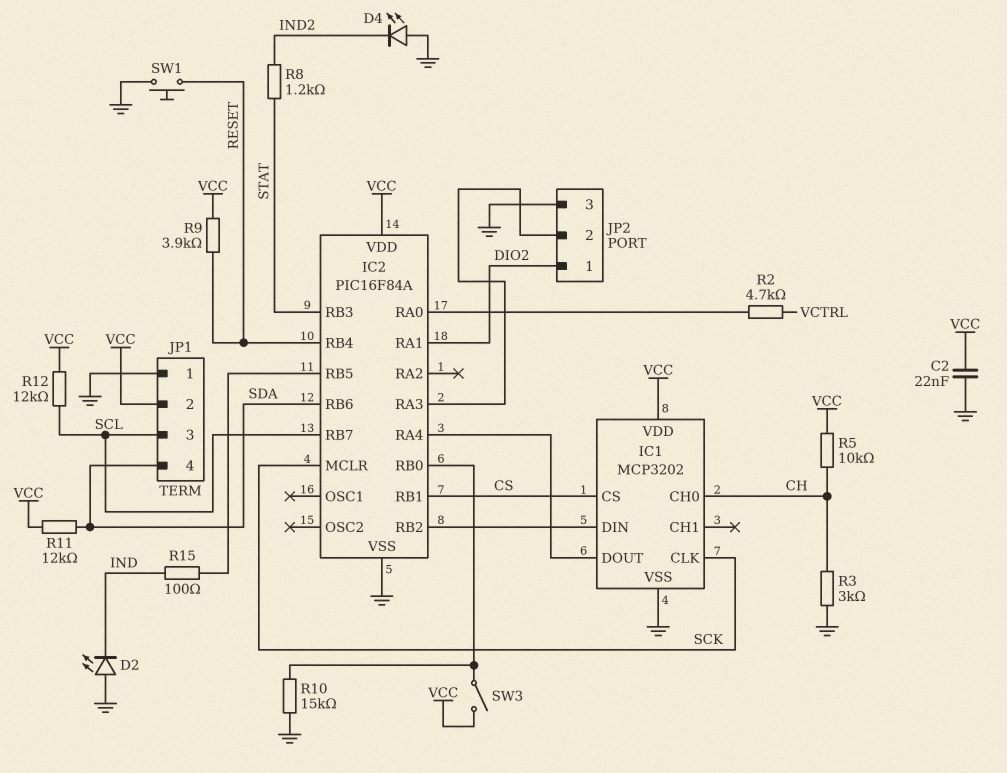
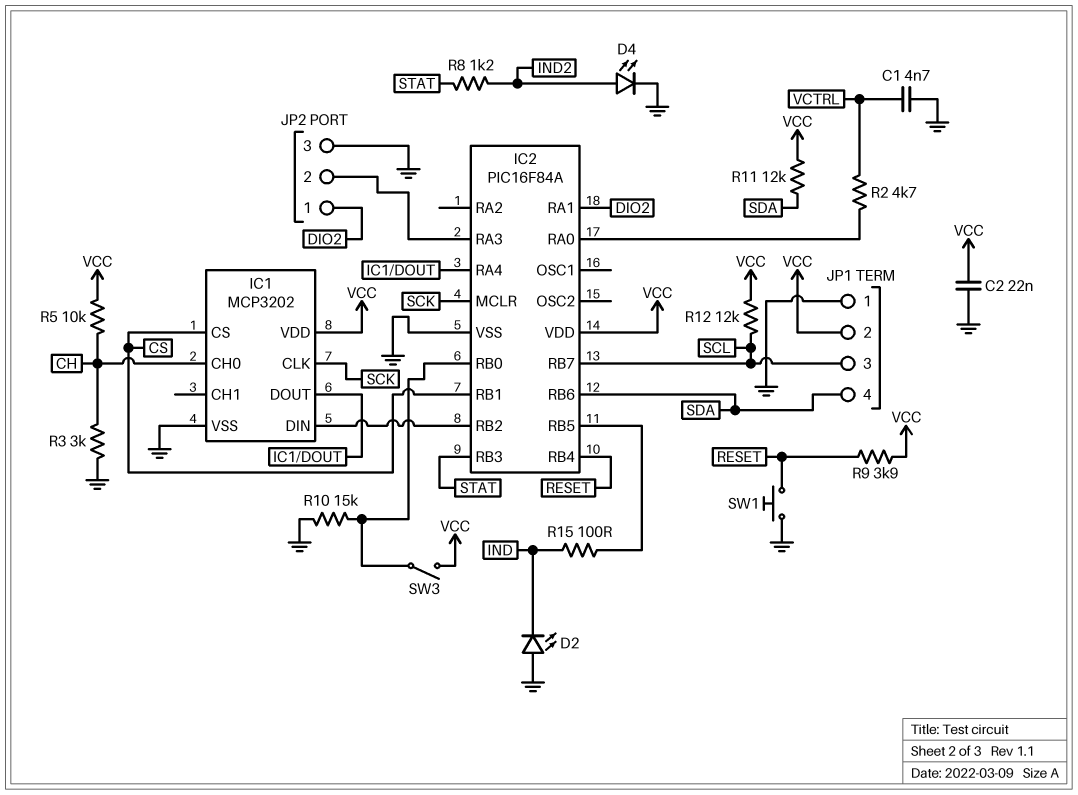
C1: none -> 4.7nF (GND, VCTRL)
D4: LED (A GND, K IND2) -> LED (A IND2, K GND)

